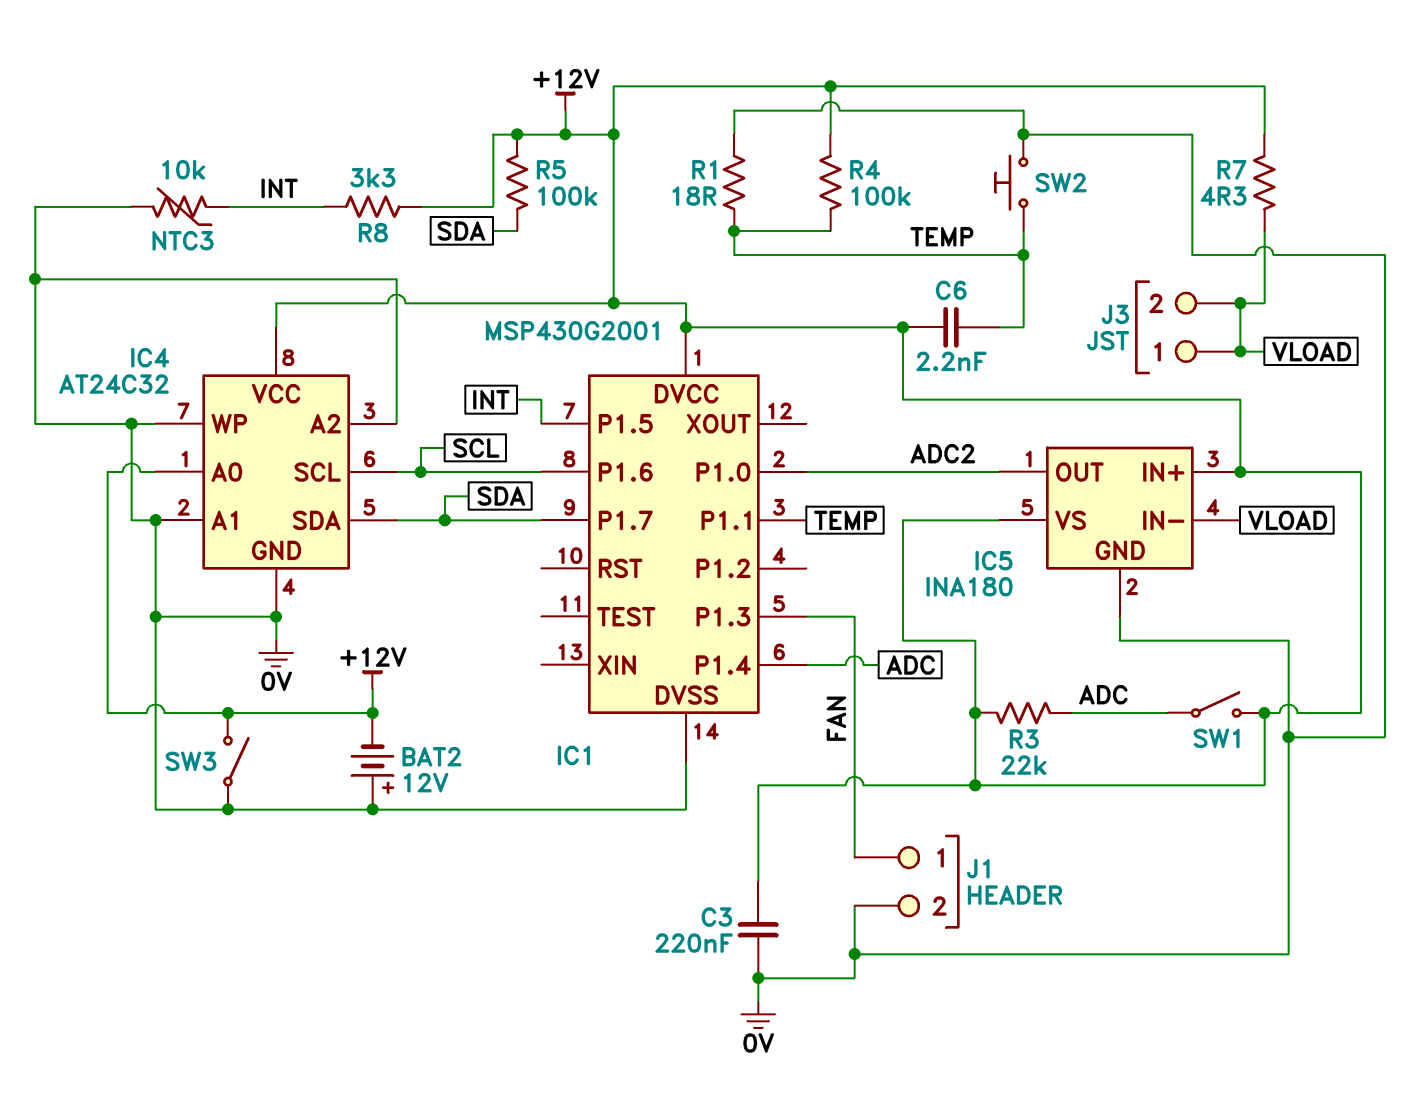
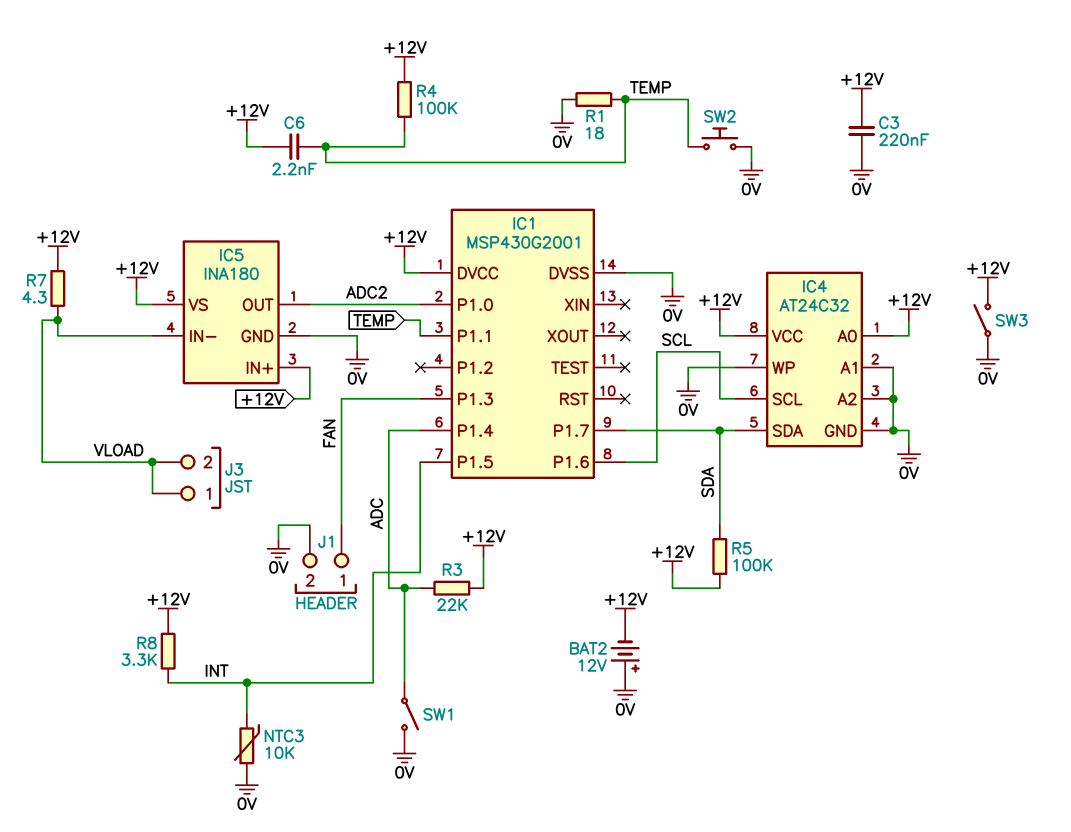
SW1: switch (+12V, ADC) -> switch (0V, ADC)

